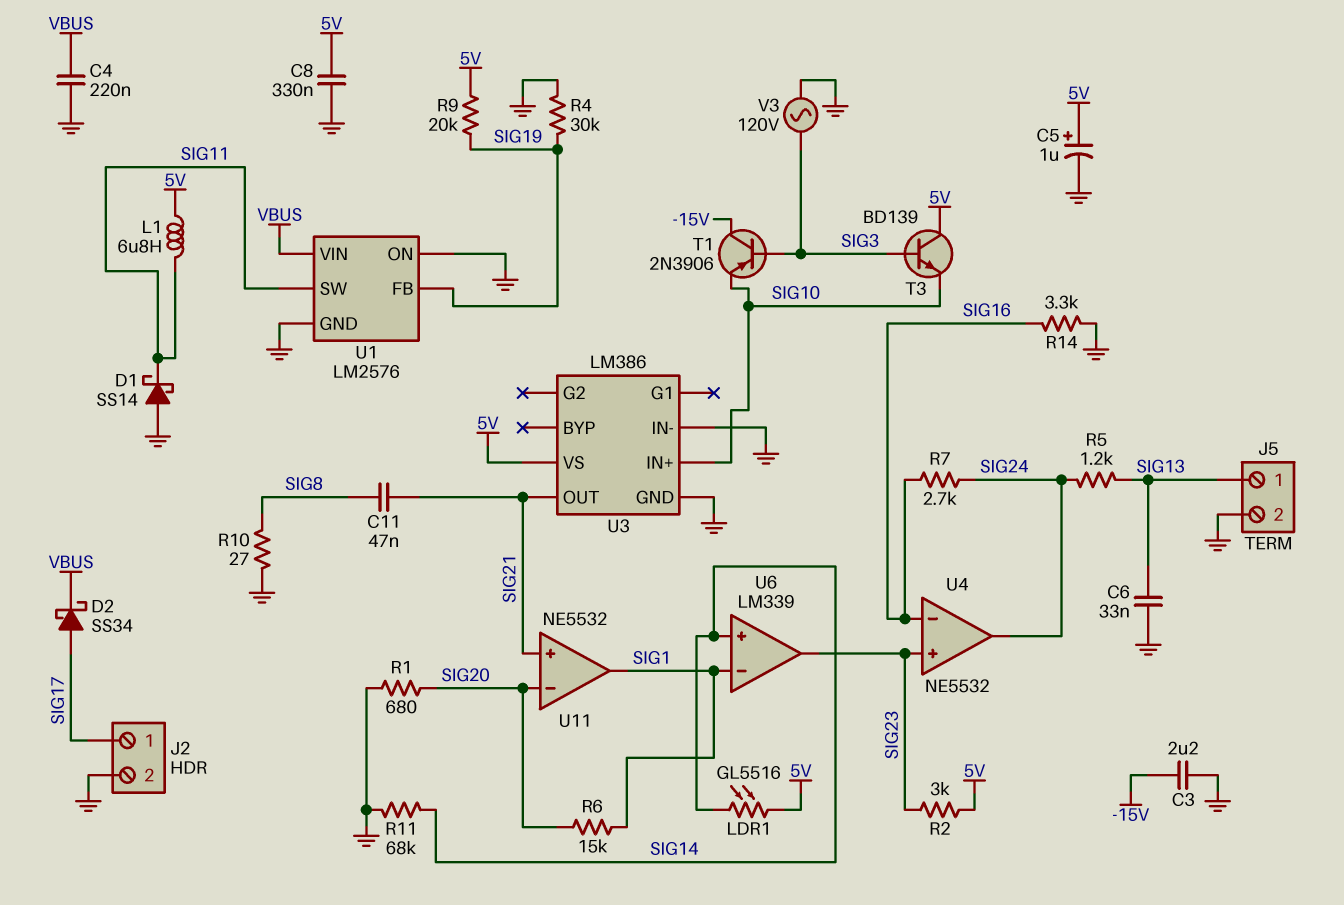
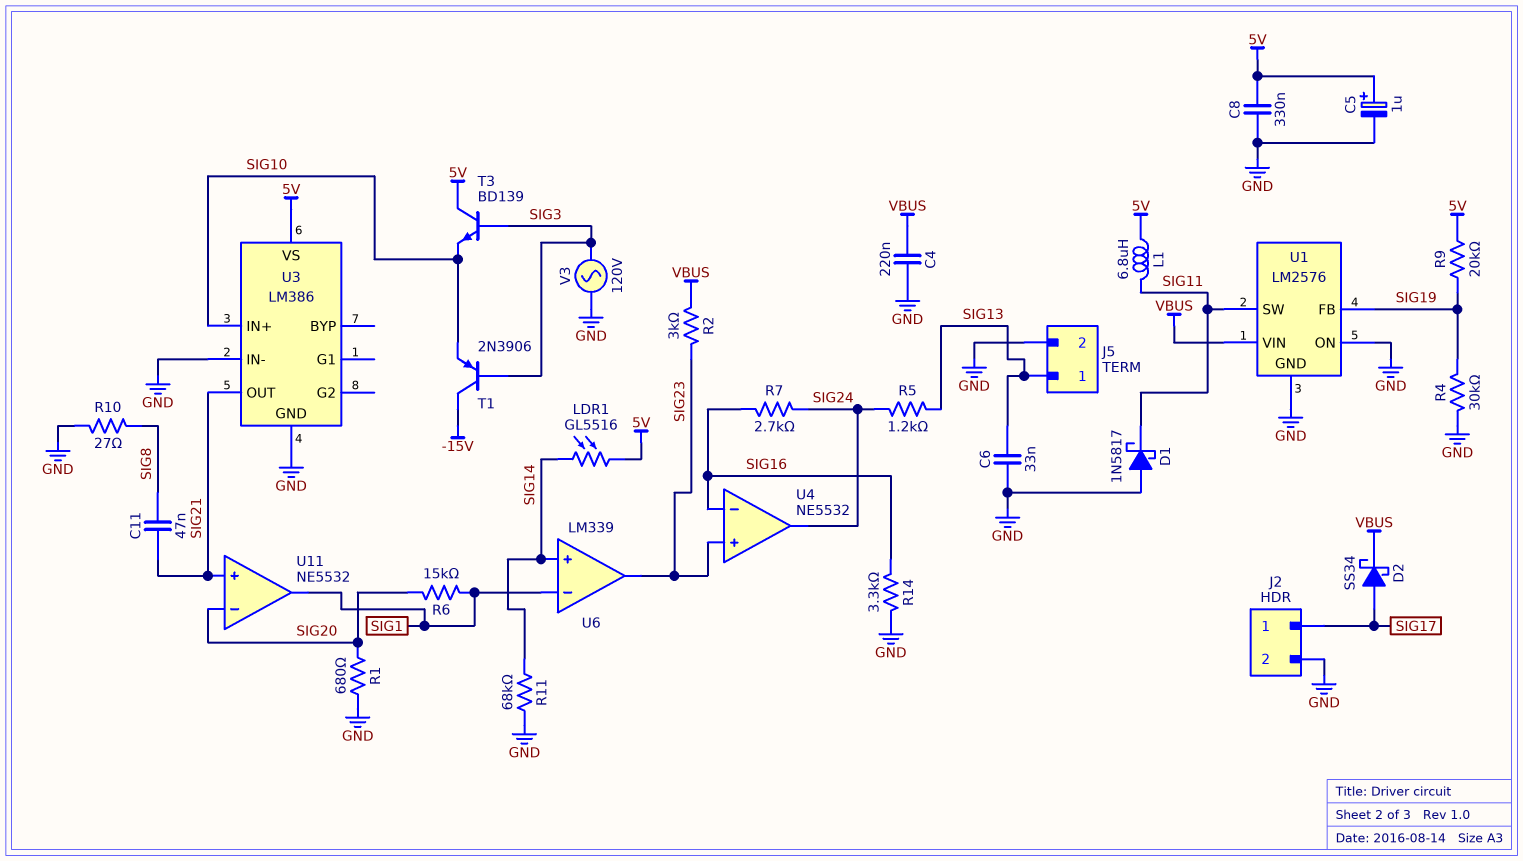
C3: 2.2uF (-15V, GND) -> none
D1: schottky SS14 (A GND, K SIG11) -> schottky 1N5817 (A GND, K SIG11)
R2: 3k (5V, SIG23) -> 3k (SIG23, VBUS)

